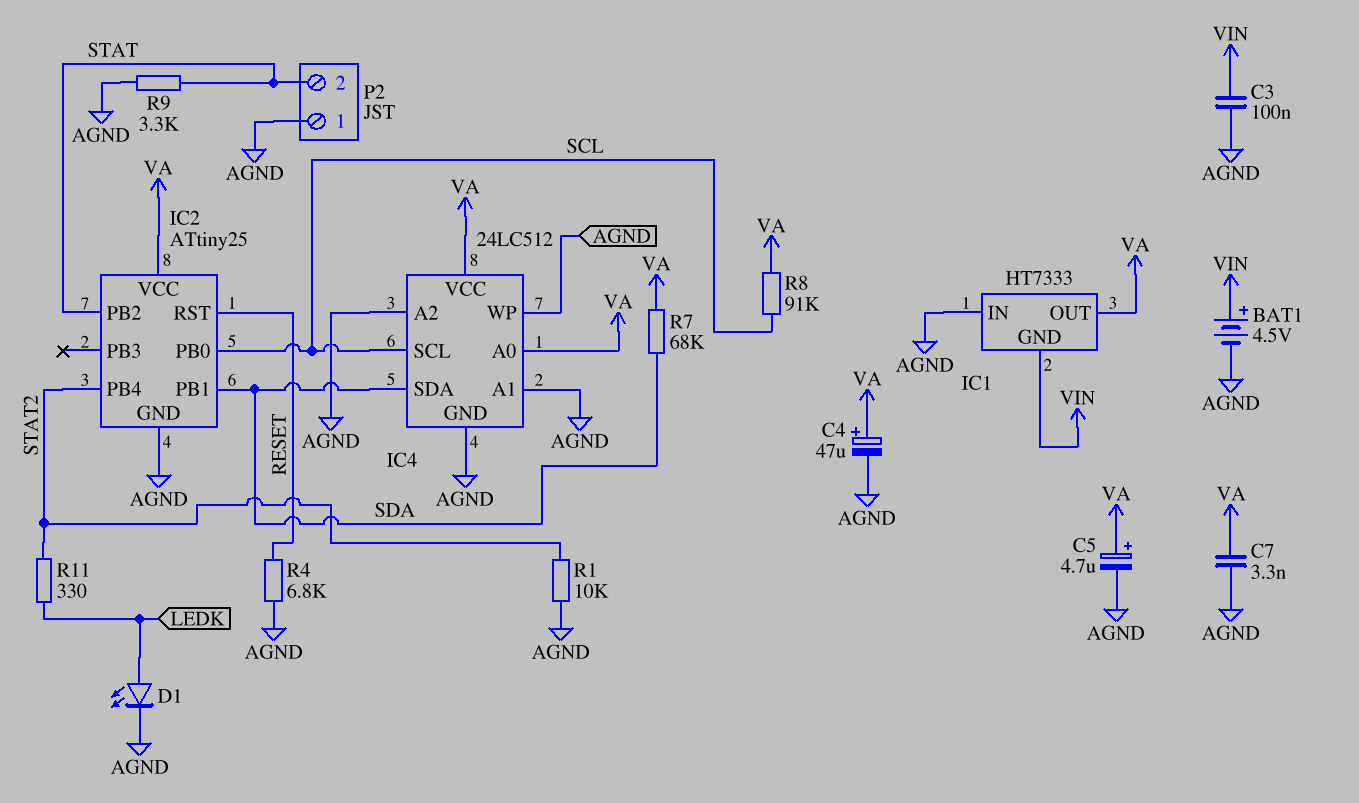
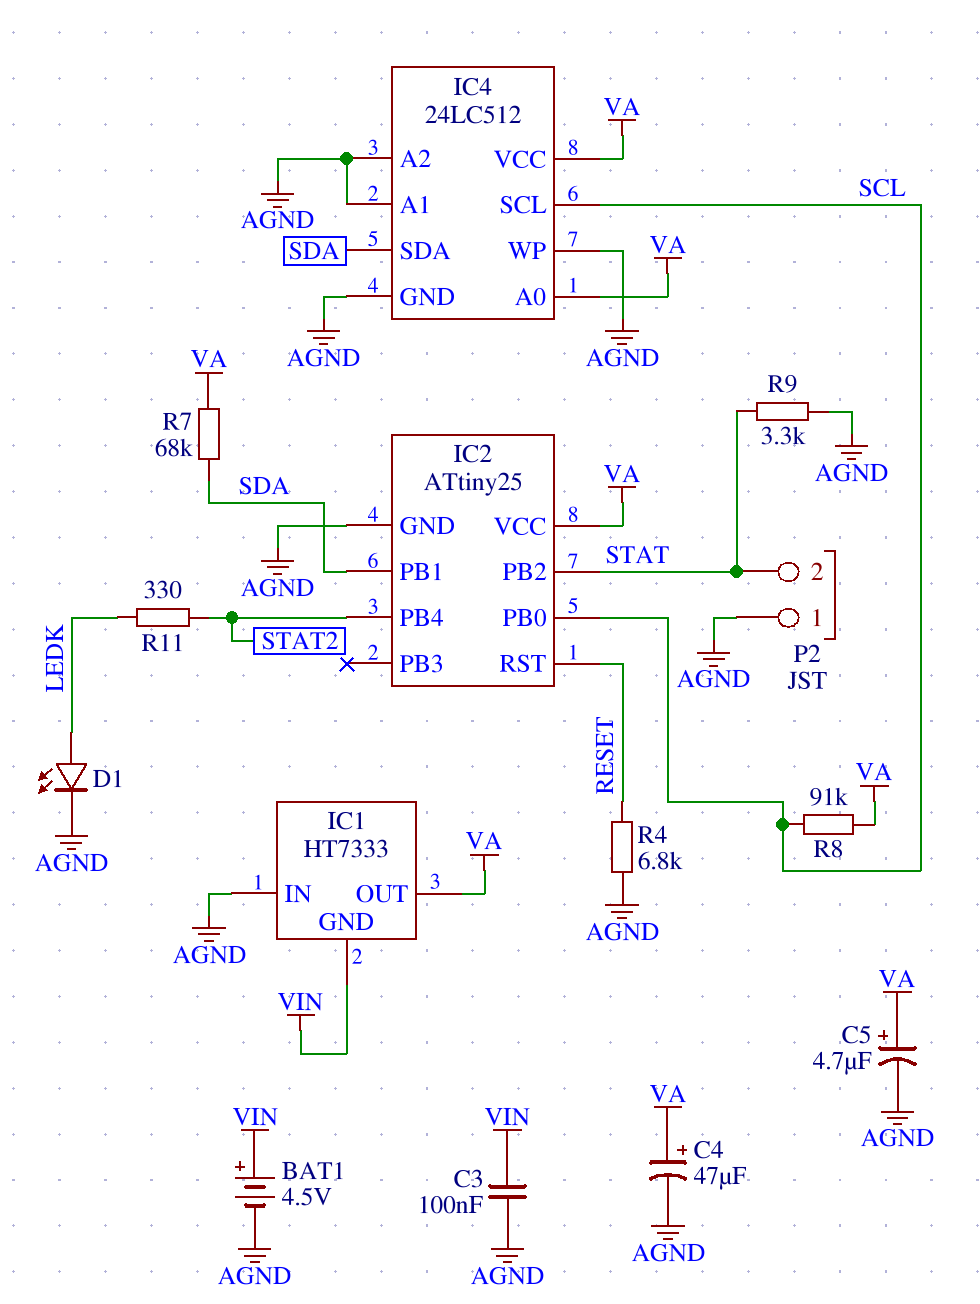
C7: 3.3nF (AGND, VA) -> none
R1: 10k (AGND, STAT2) -> none

